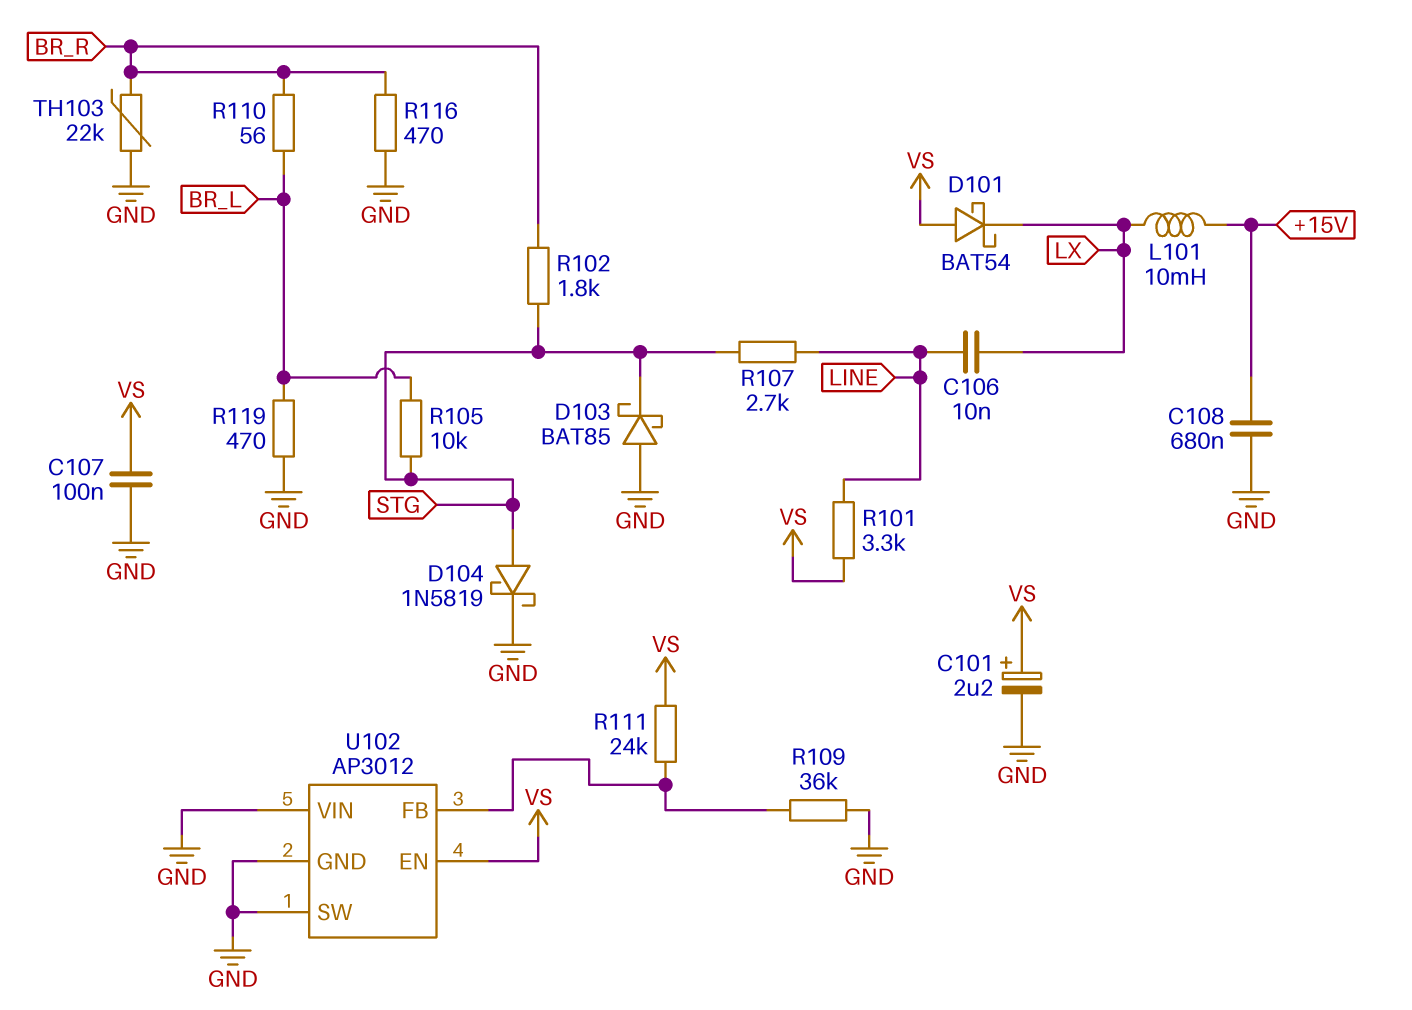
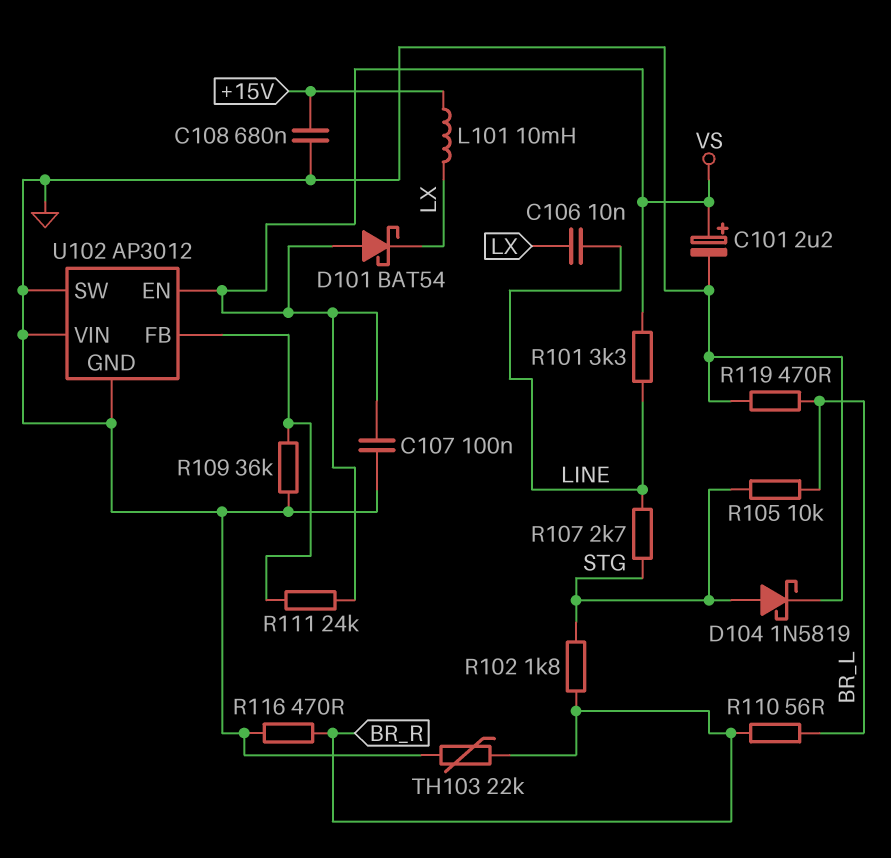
D103: schottky BAT85 (A GND, K STG) -> none

